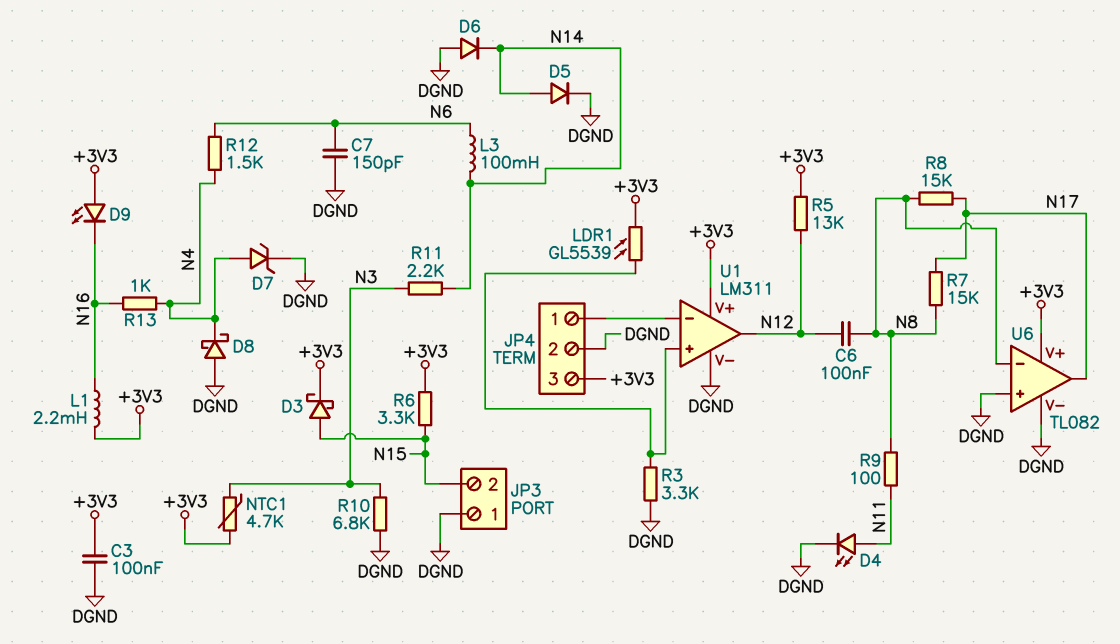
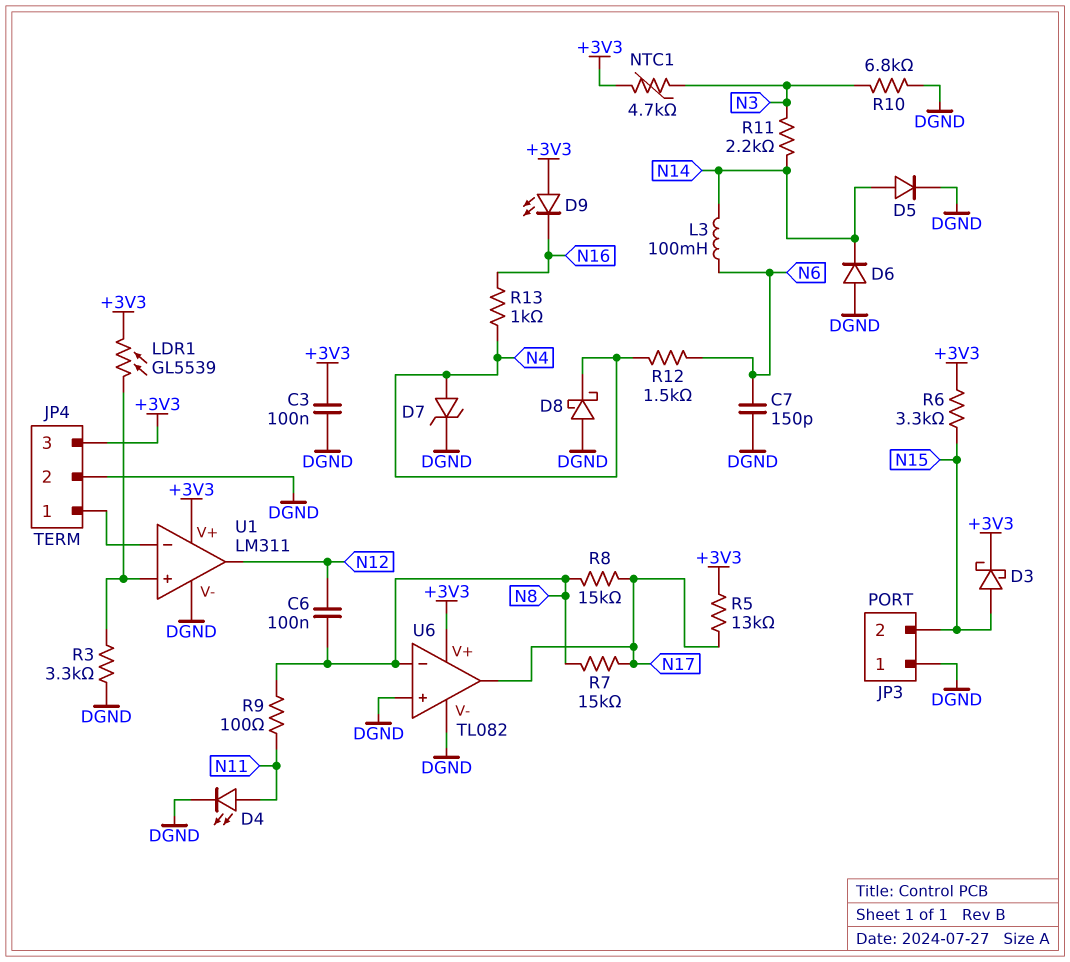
L1: 2.2mH (+3V3, N16) -> none
R5: 13k (+3V3, N12) -> 13k (+3V3, N17)

